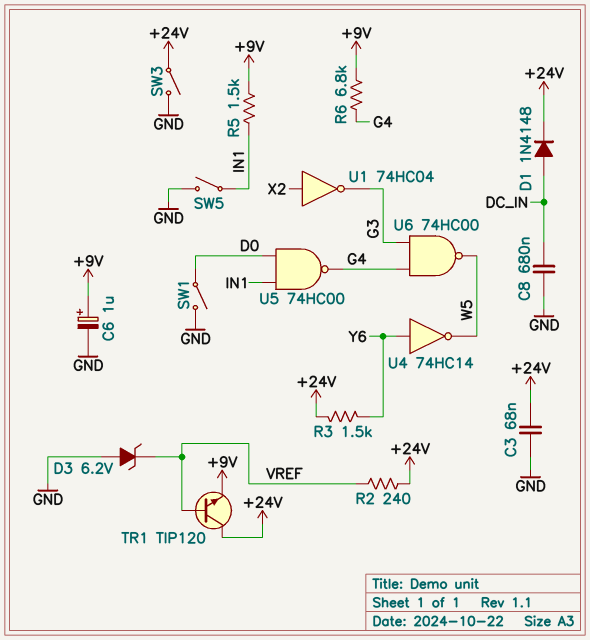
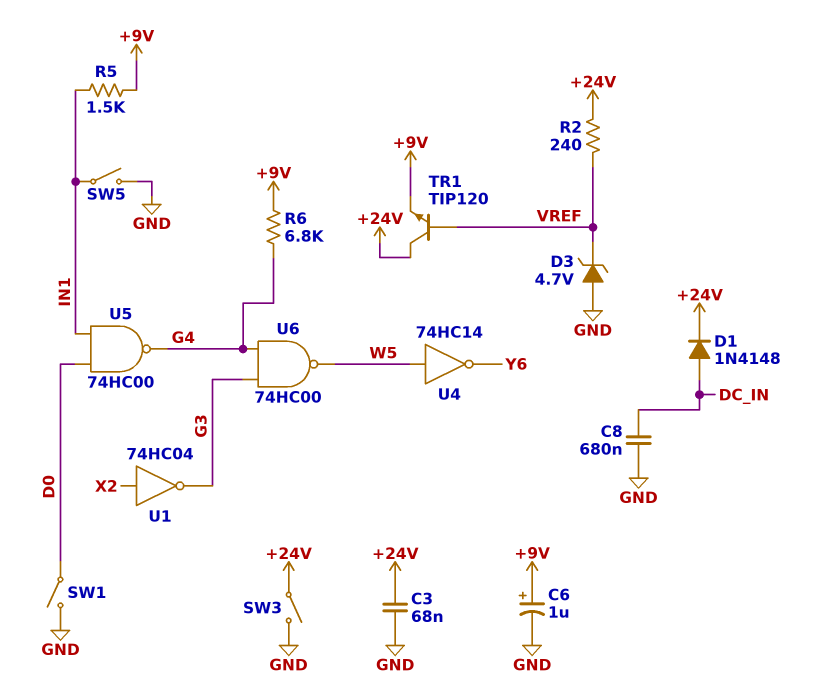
D3: zener 6.2V (A GND, K VREF) -> zener 4.7V (A GND, K VREF)
R3: 1.5k (+24V, Y6) -> none
U4: NOT 74HC14 (in Y6, out W5) -> NOT 74HC14 (in W5, out Y6)

